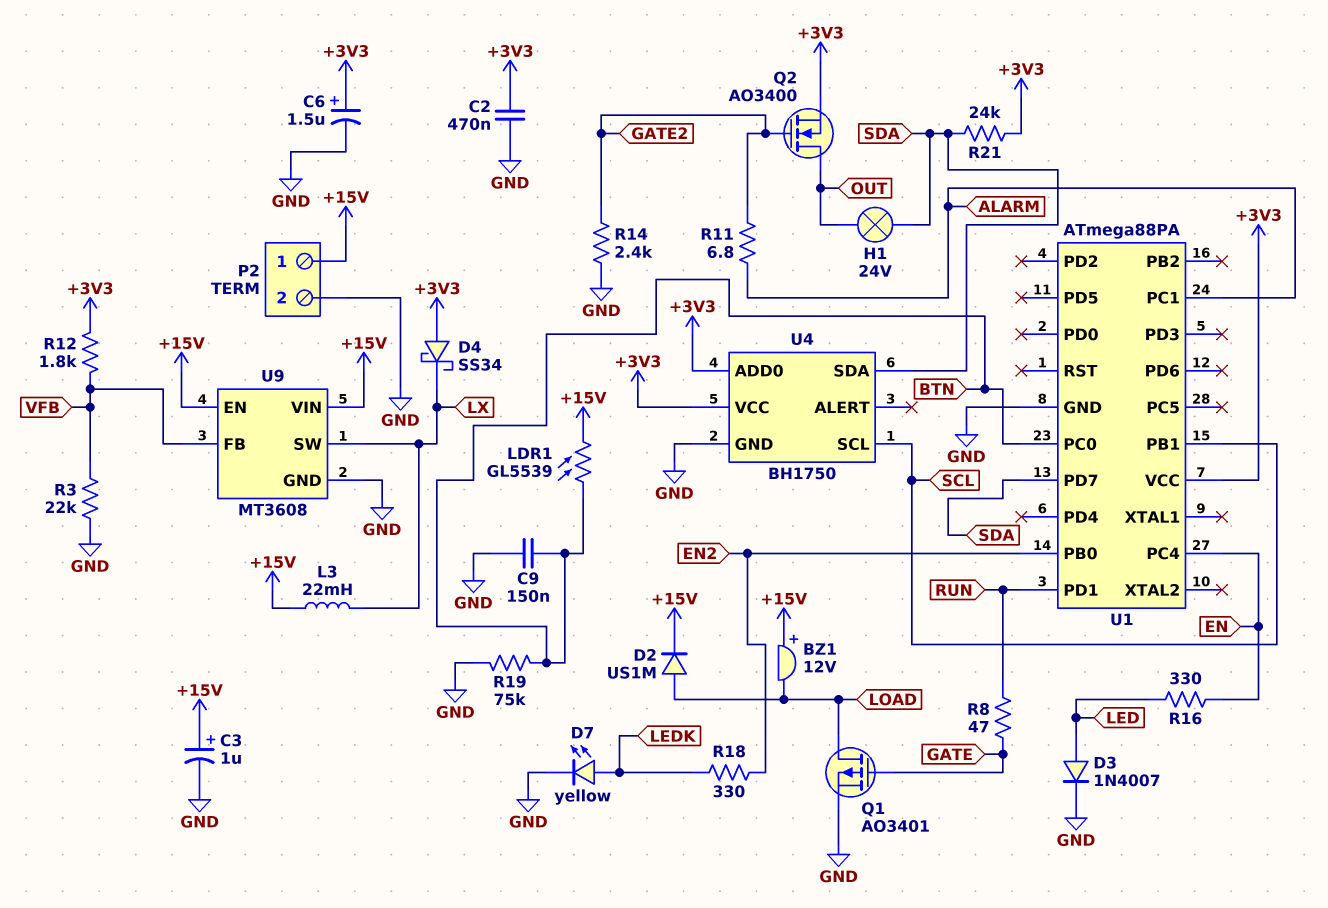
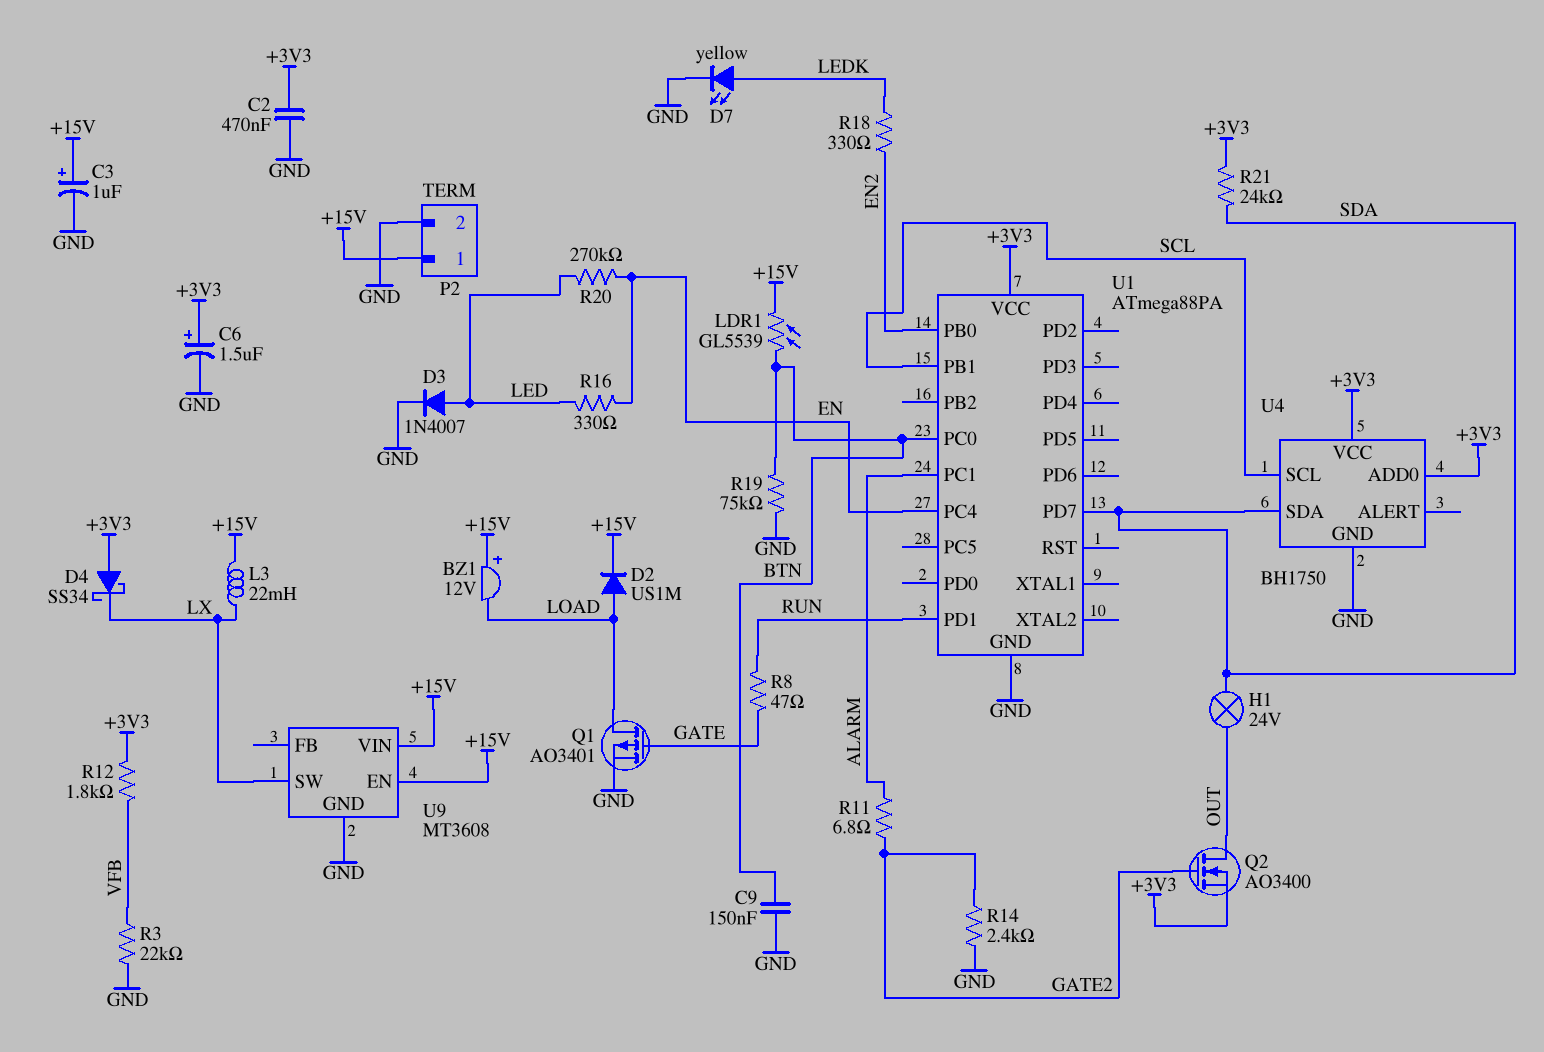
R20: none -> 270k (EN, LED)
U9 pin FB: VFB -> none

